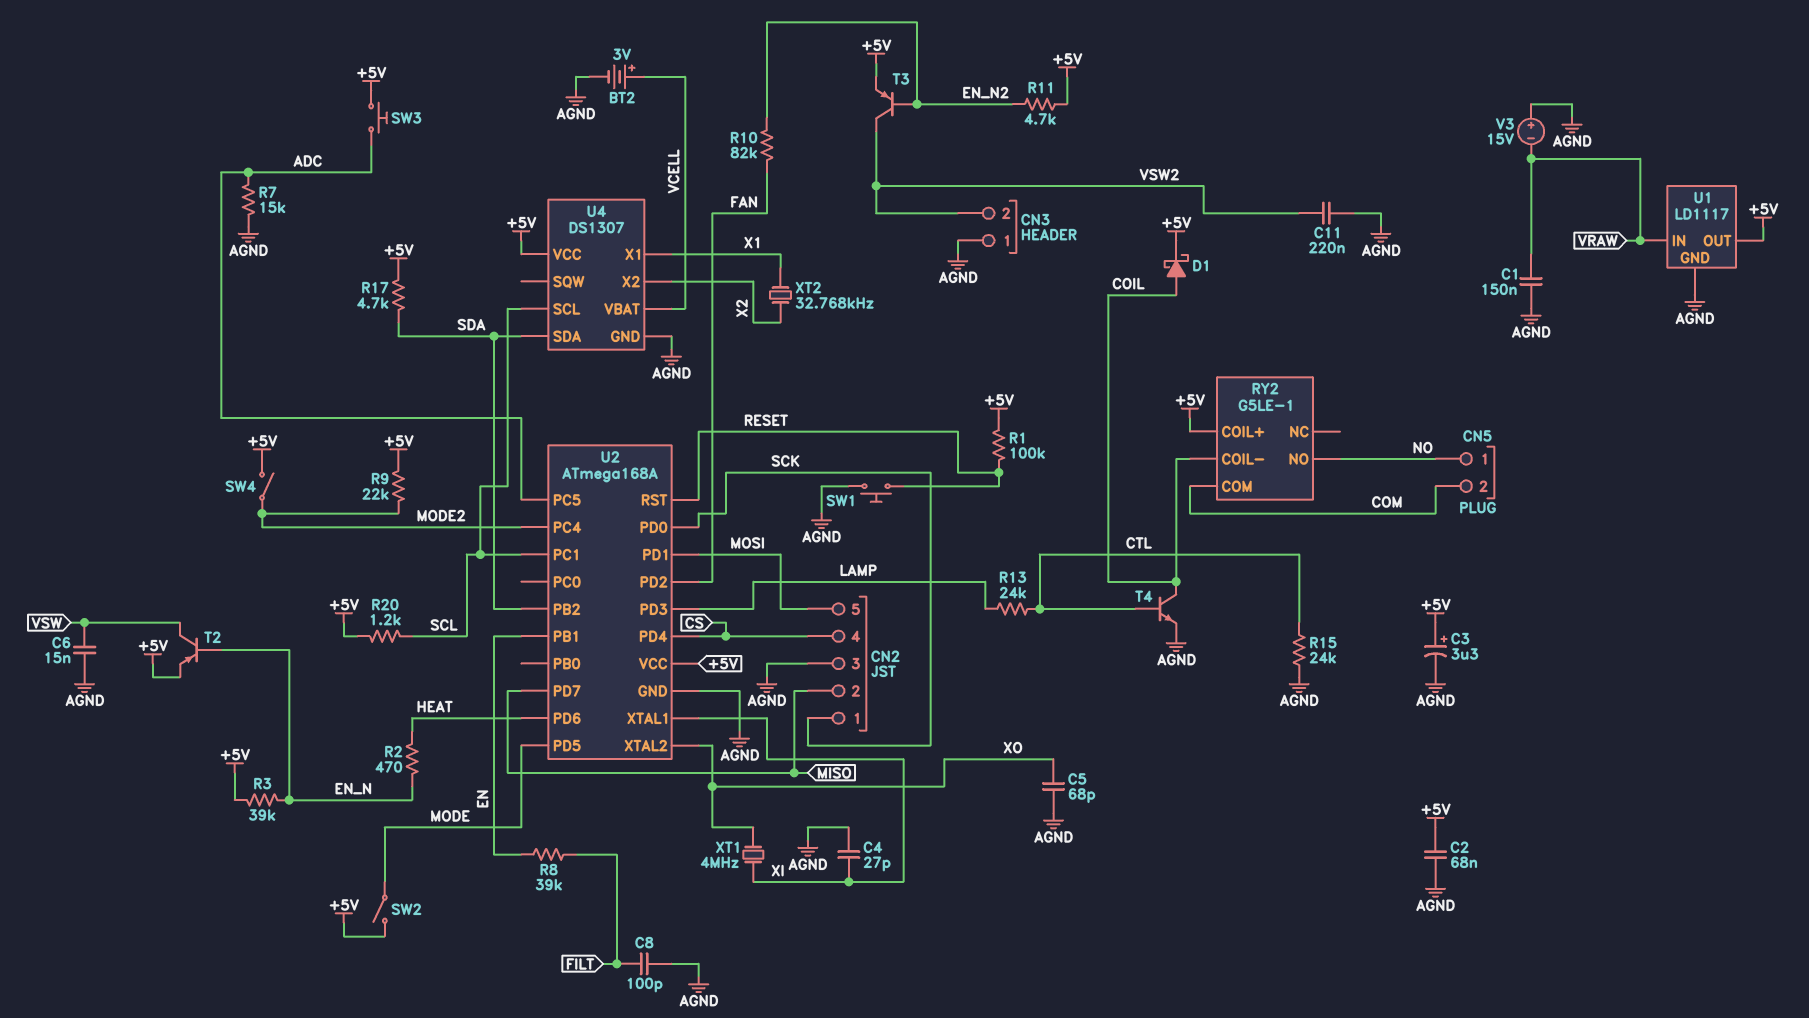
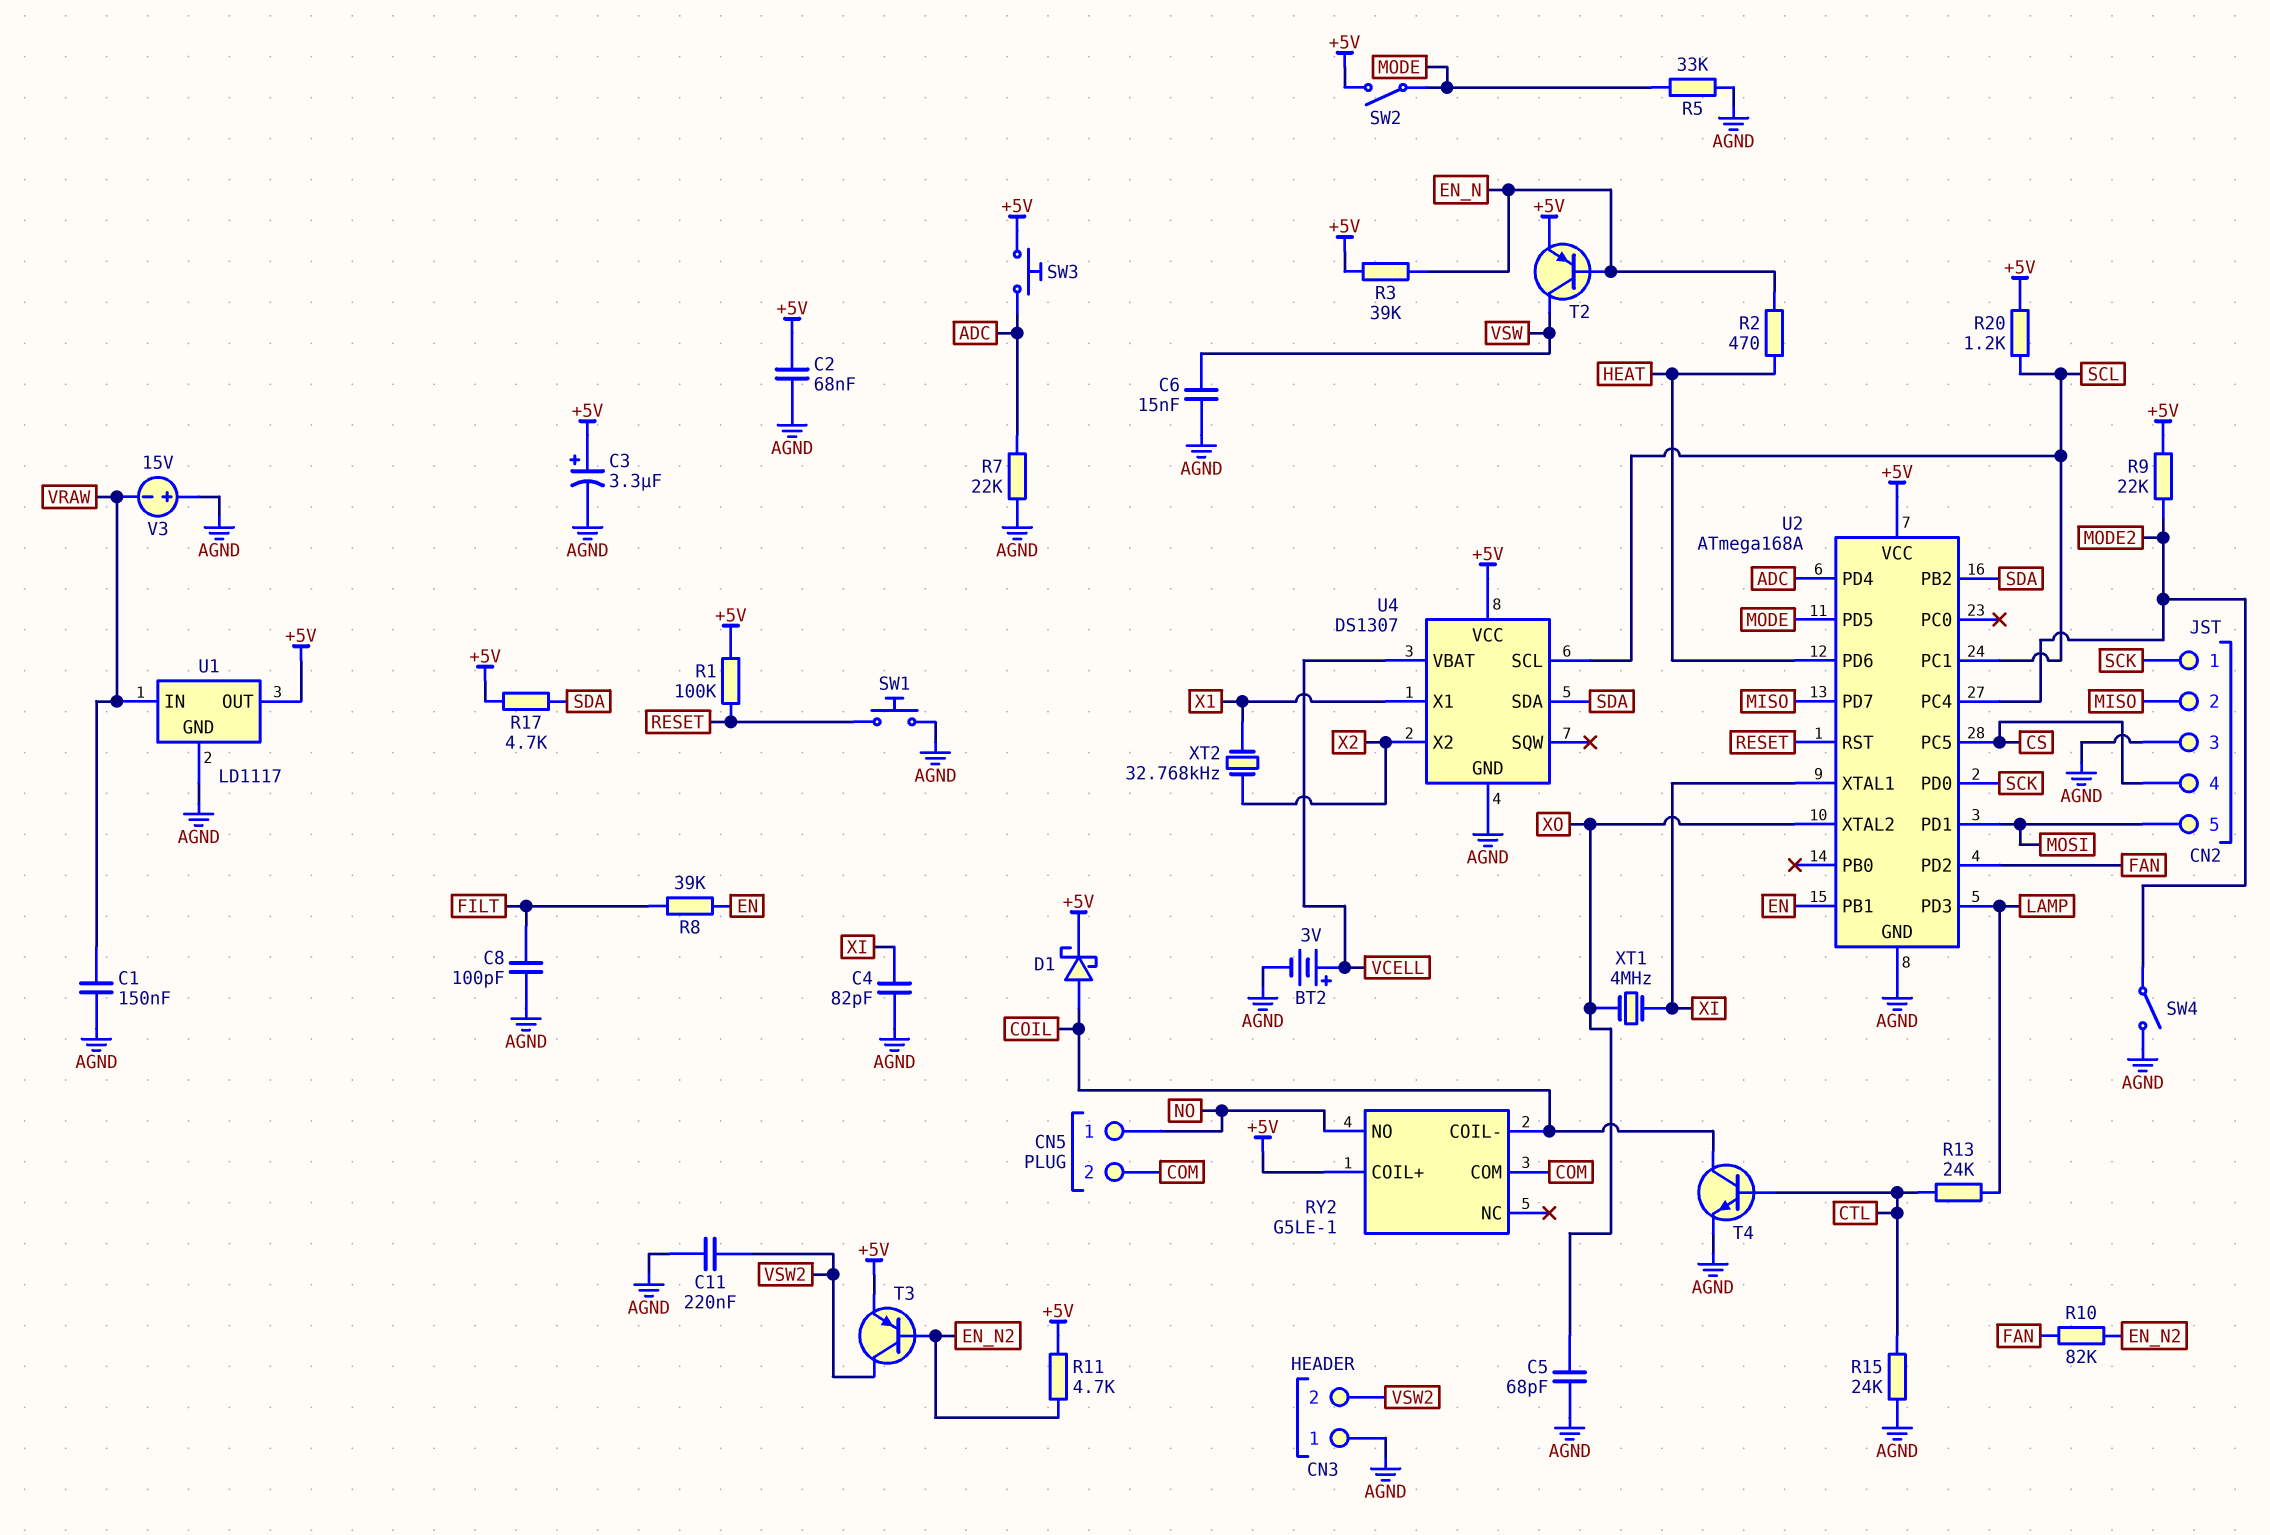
C4: 27pF (AGND, XI) -> 82pF (AGND, XI)
R5: none -> 33k (AGND, MODE)
R7: 15k (ADC, AGND) -> 22k (ADC, AGND)
SW4: switch (+5V, MODE2) -> switch (AGND, MODE2)
U2 pin PC5: ADC -> CS
U2 pin PD4: CS -> ADC

